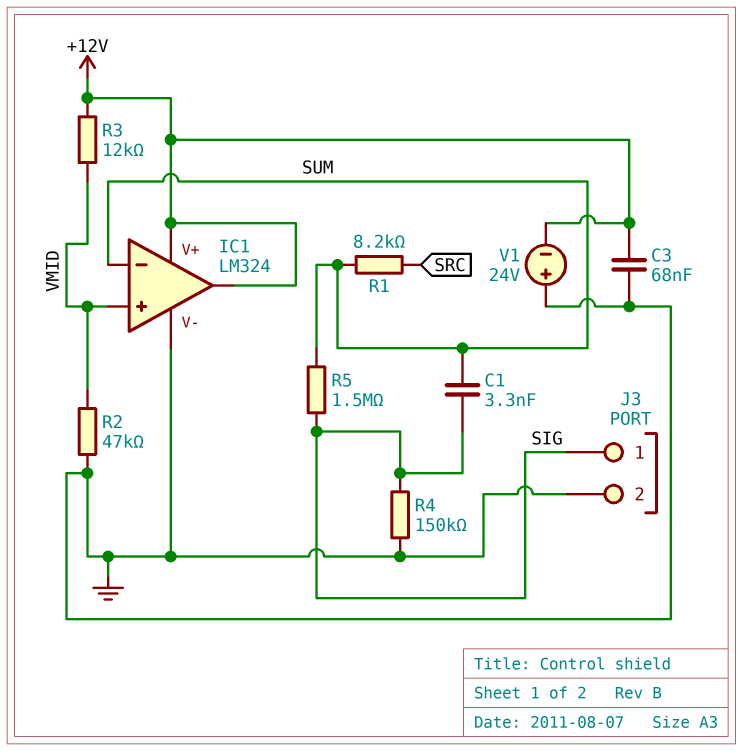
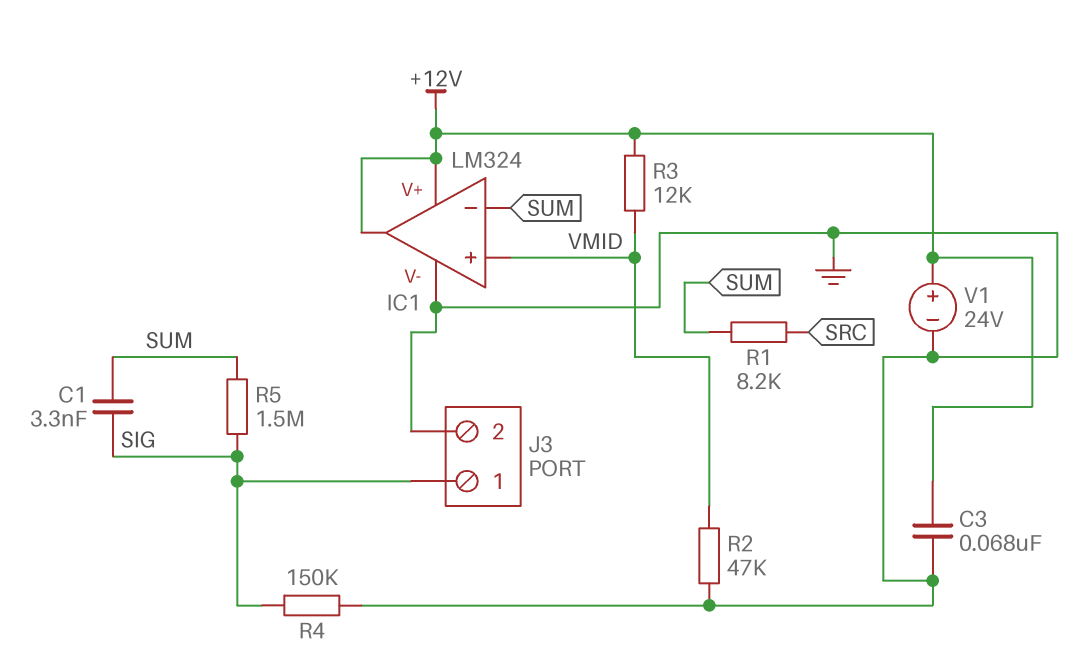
V1: 24V (plus GND, minus +12V) -> 24V (plus +12V, minus GND)

